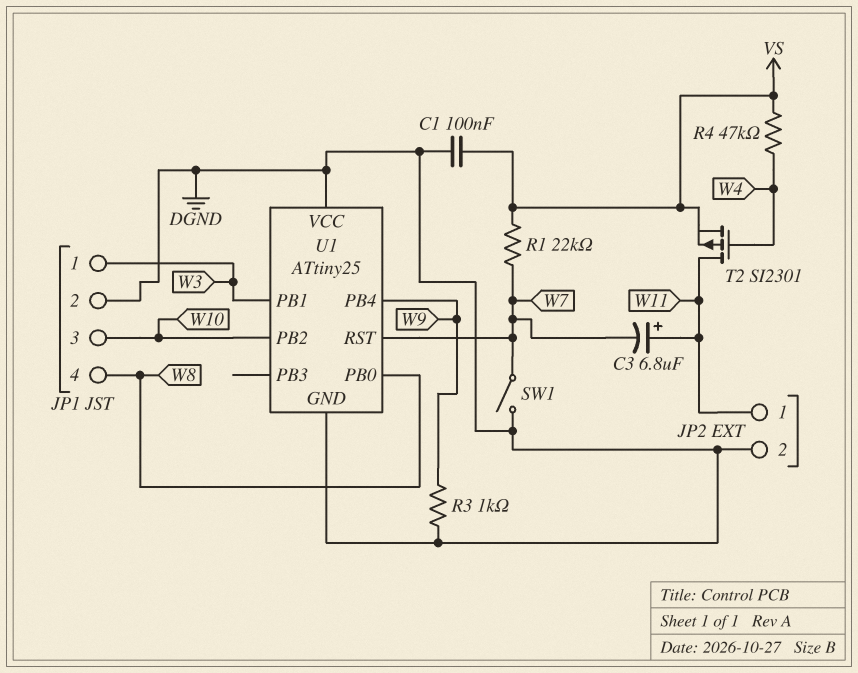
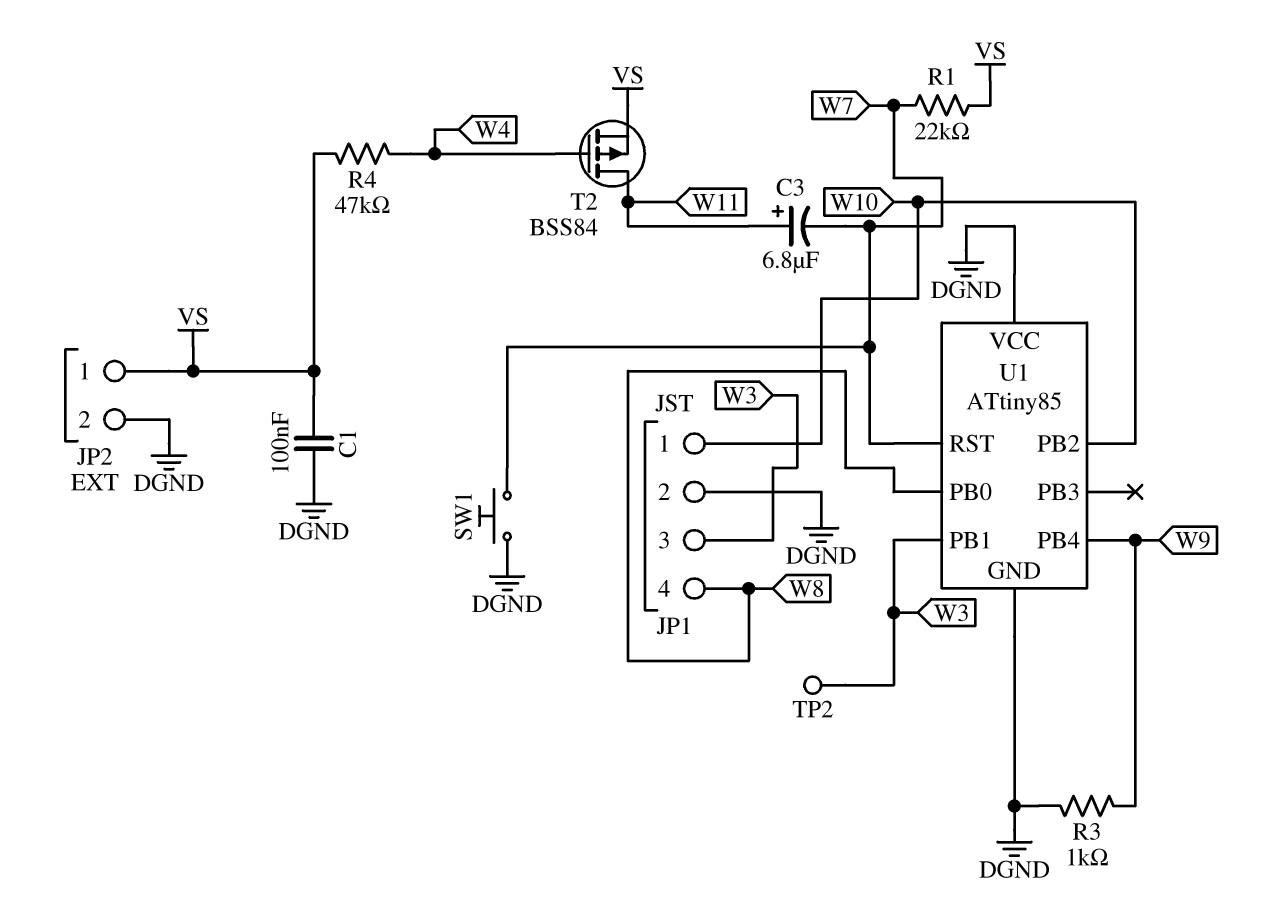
JP1 pin 1: W3 -> W10
JP1 pin 3: W10 -> W3
JP2 pin 1: W11 -> VS
SW1: switch (DGND, W7) -> button (DGND, W7)
T2: PMOS SI2301 (G W4, D W11, S VS) -> PMOS BSS84 (G W4, D W11, S VS)
TP2: none -> test point (W3)
U1: ATtiny25 -> ATtiny85

